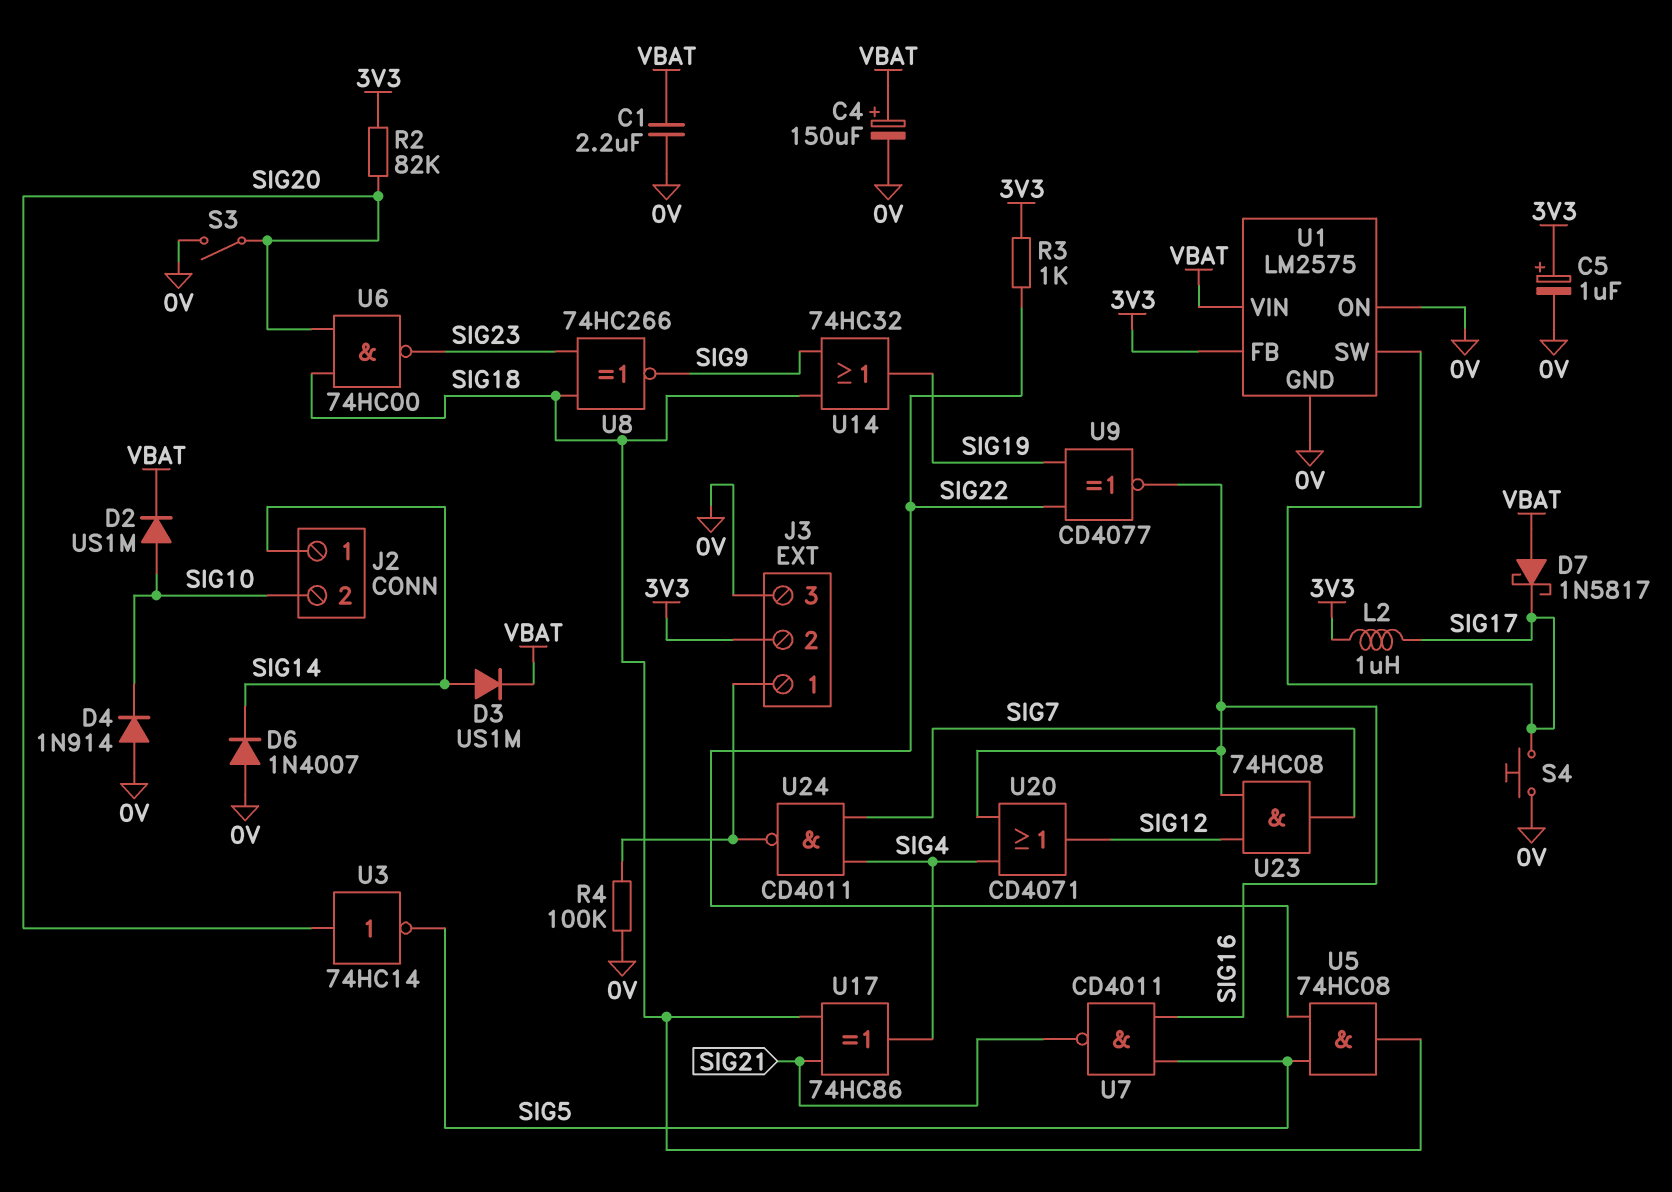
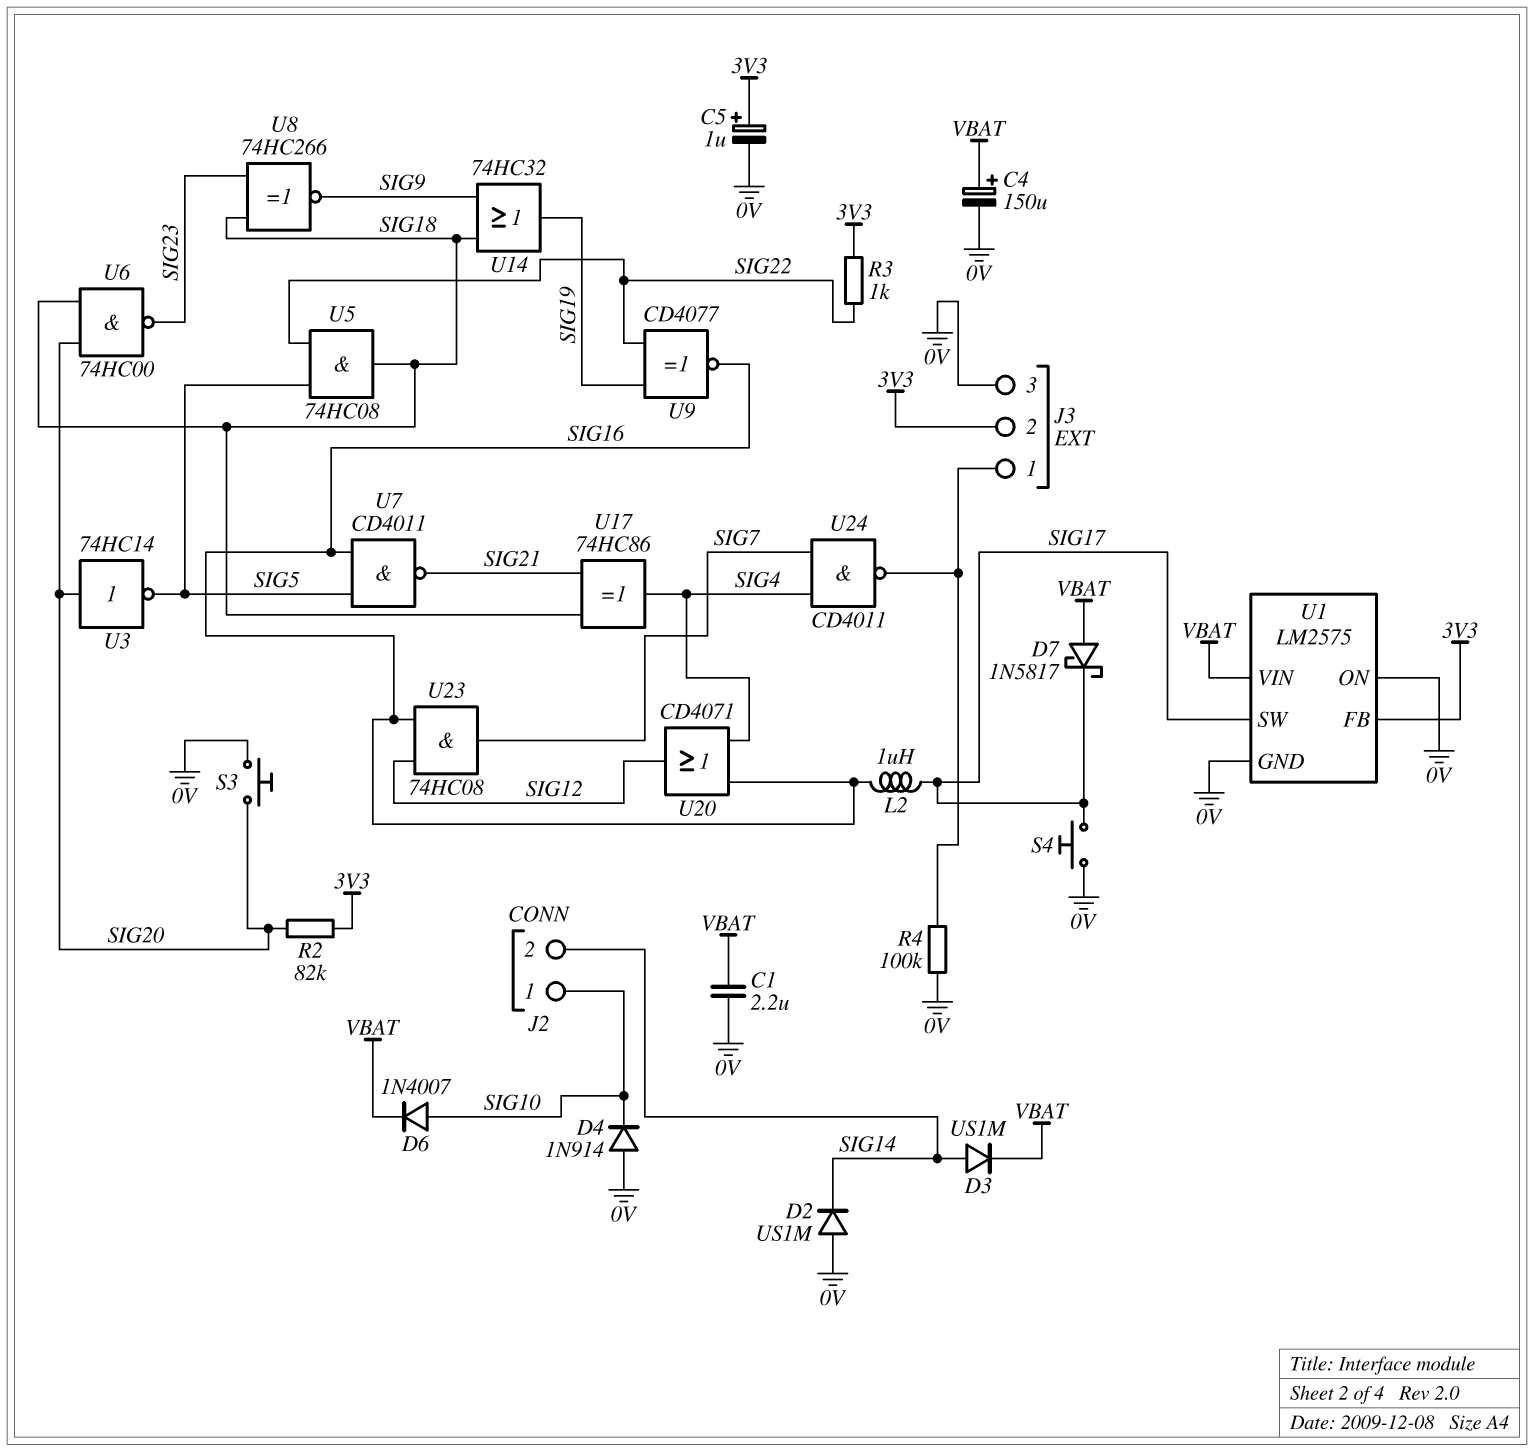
D2: diode US1M (A SIG10, K VBAT) -> diode US1M (A 0V, K SIG14)
D6: diode 1N4007 (A 0V, K SIG14) -> diode 1N4007 (A SIG10, K VBAT)
J2 pin 1: SIG14 -> SIG10
J2 pin 2: SIG10 -> SIG14
L2: 1uH (3V3, SIG17) -> 1uH (SIG16, SIG17)
S3: switch (0V, SIG20) -> button (0V, SIG20)

